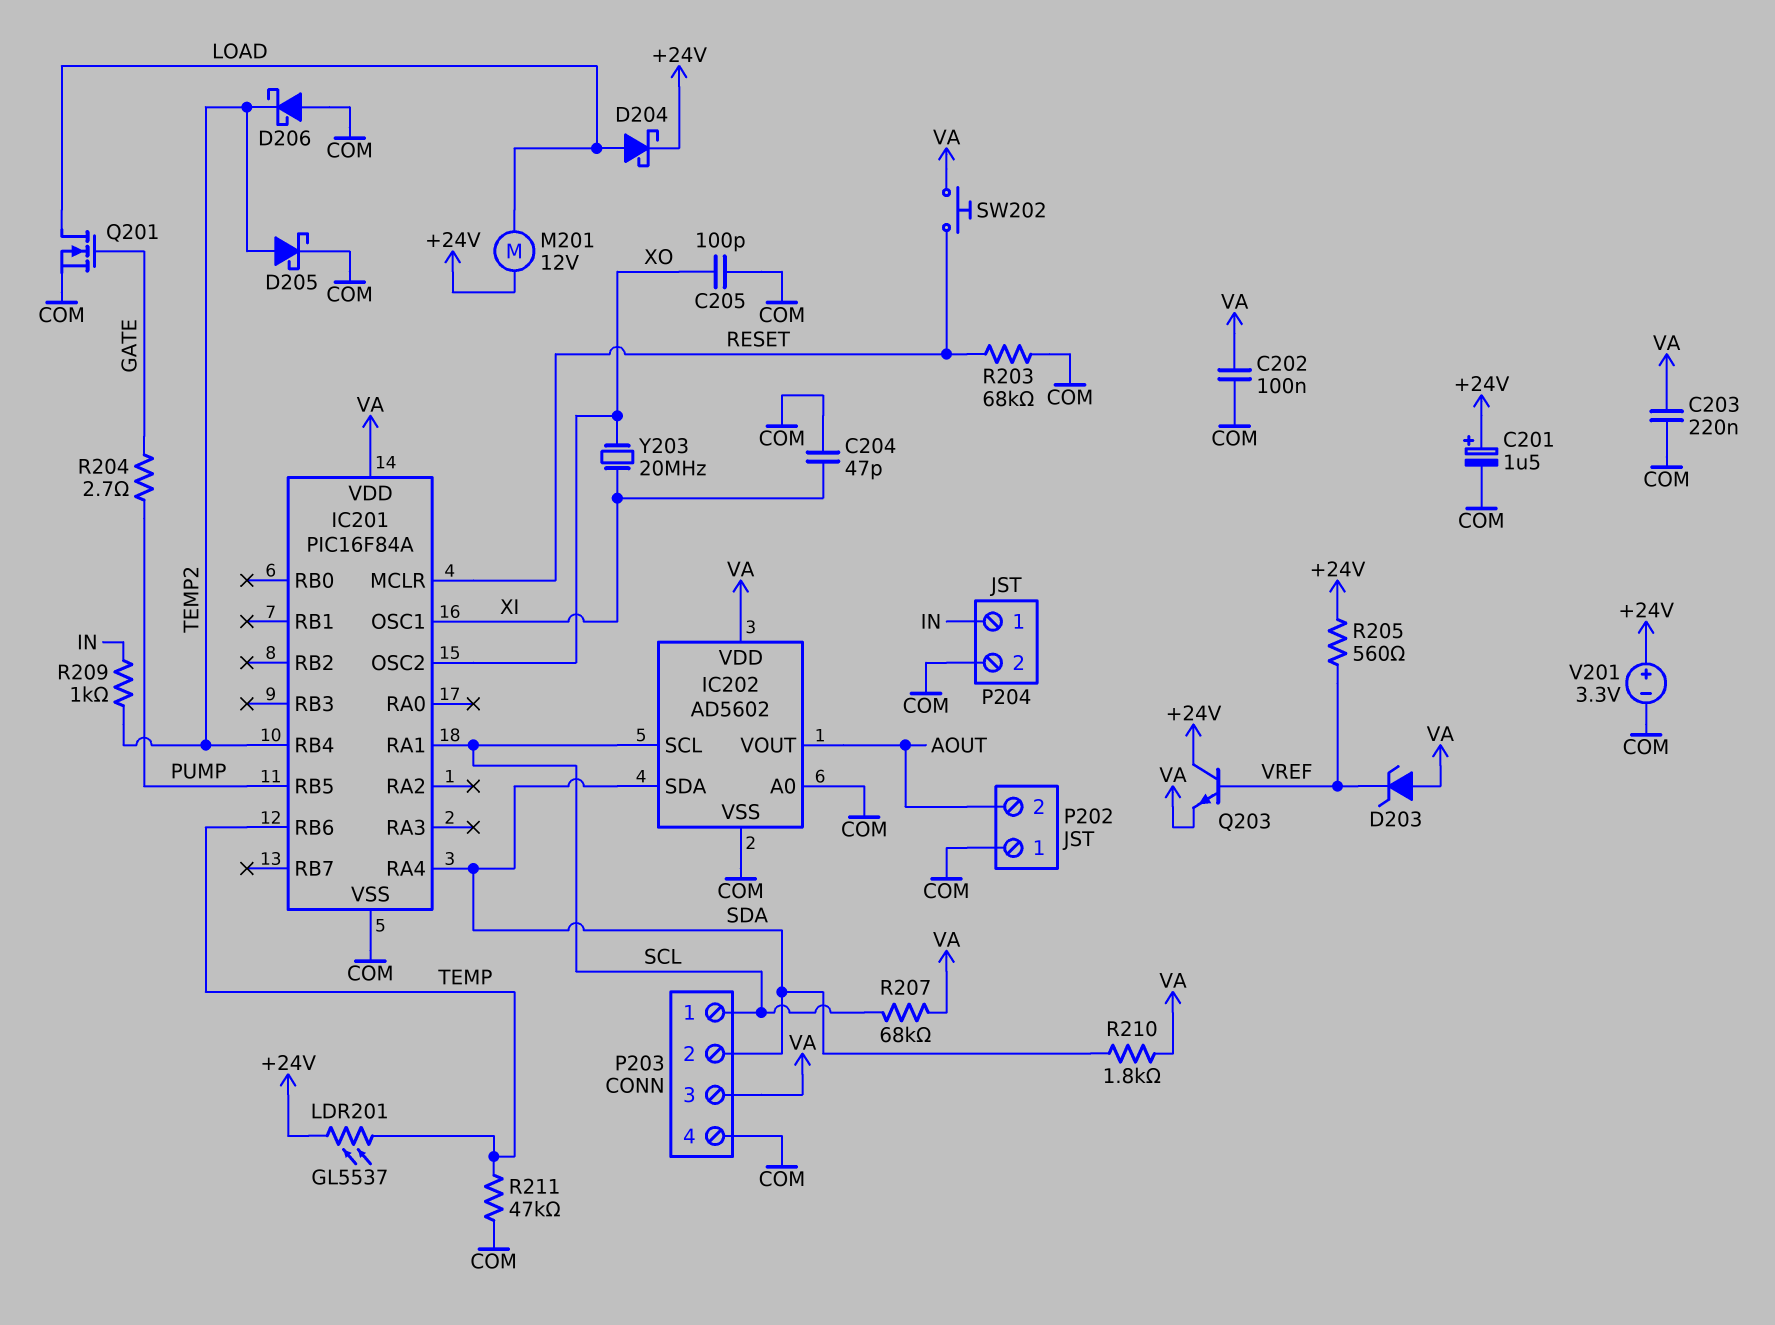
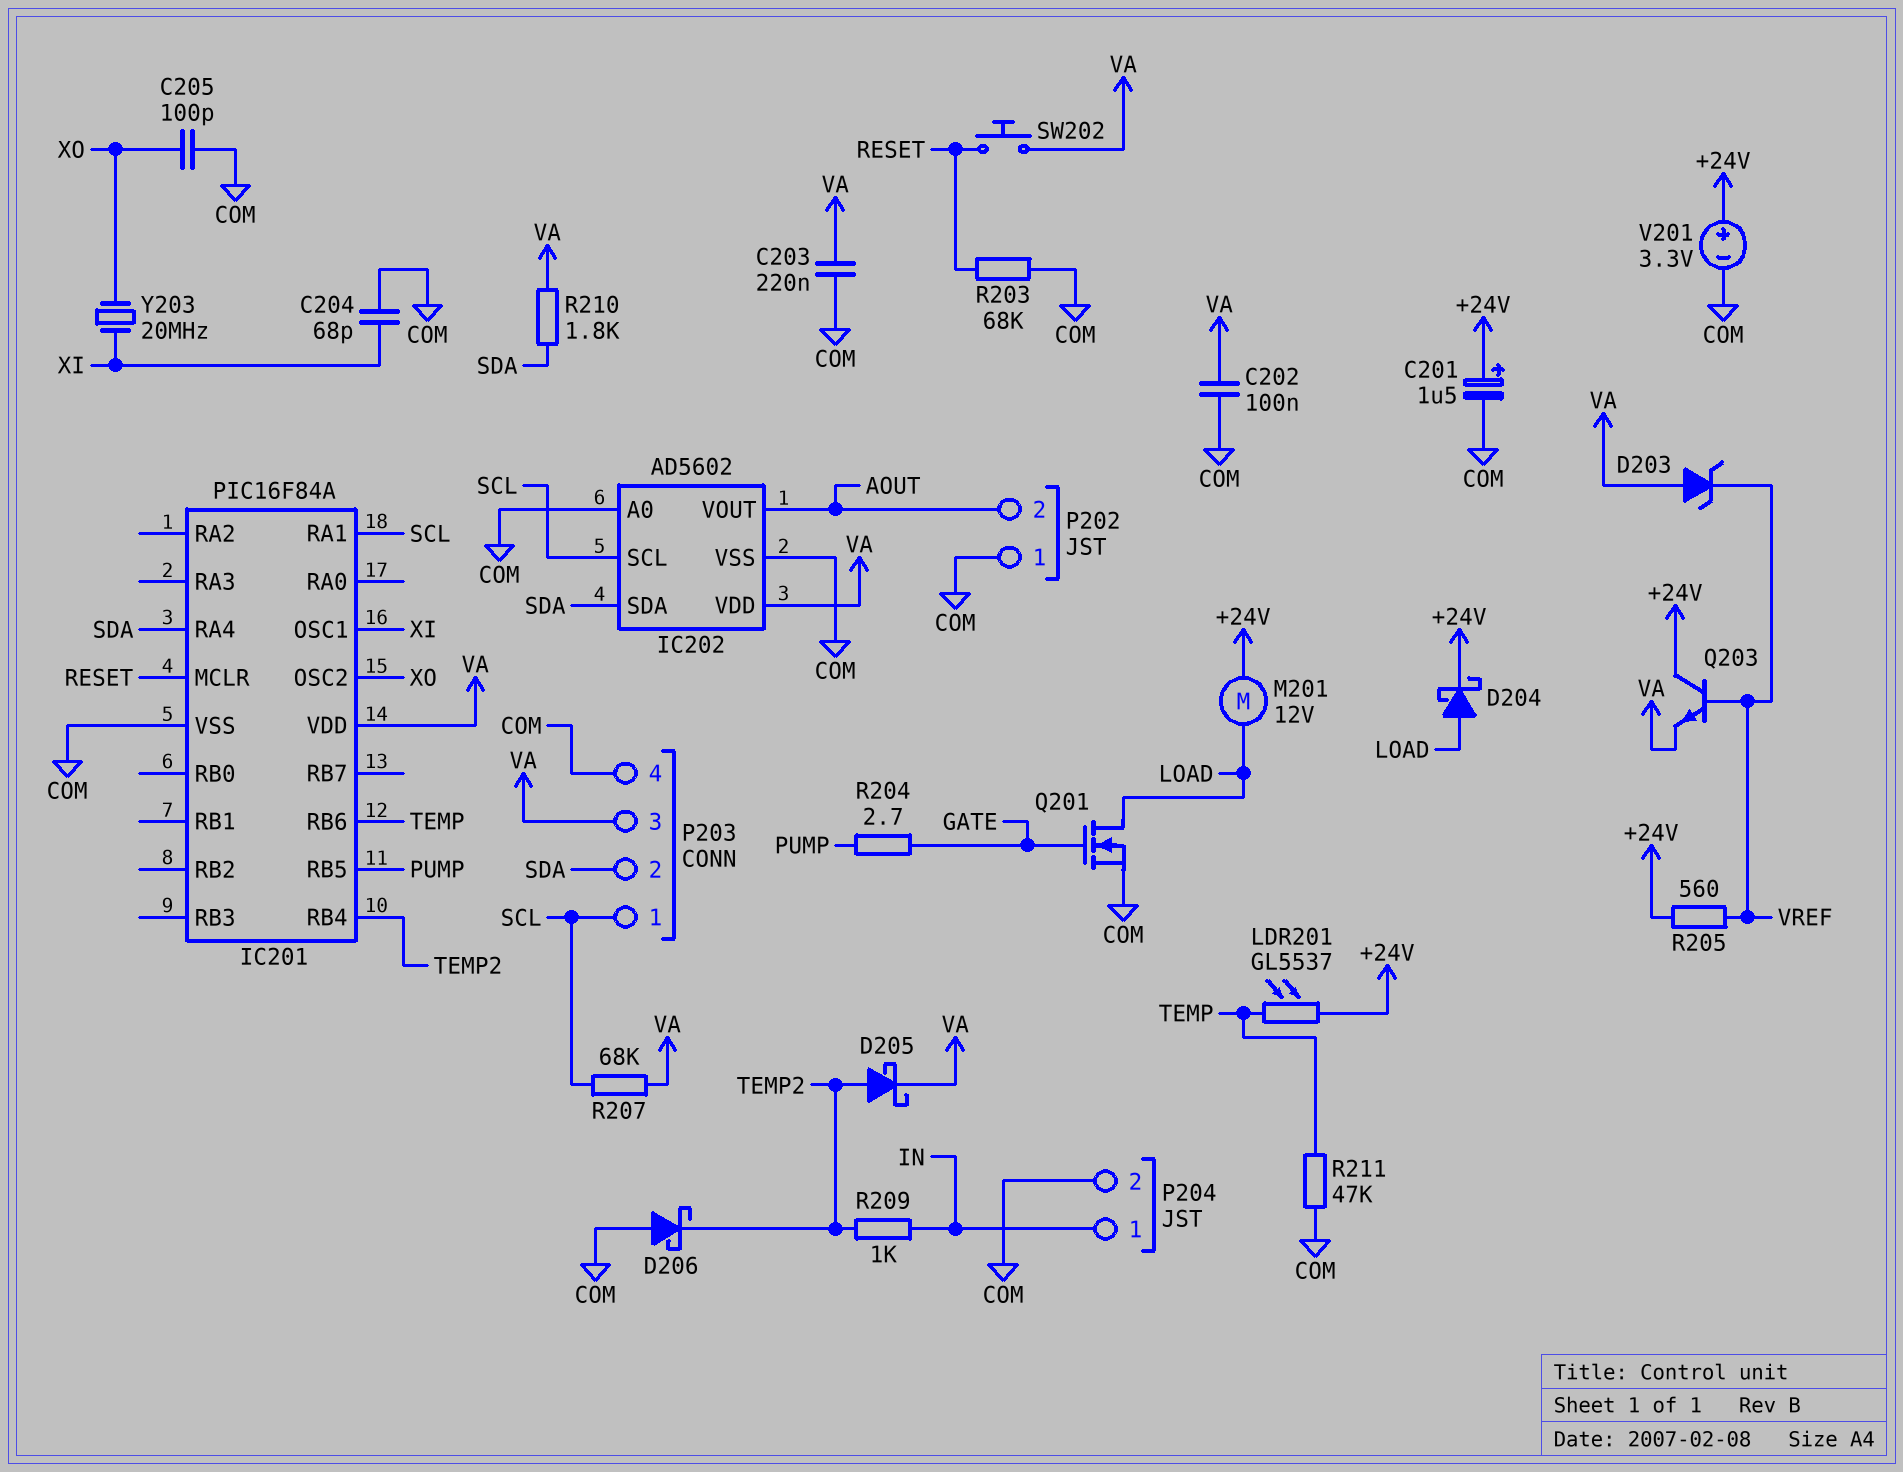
C204: 47pF (COM, XI) -> 68pF (COM, XI)
D205: schottky (A TEMP2, K COM) -> schottky (A TEMP2, K VA)

